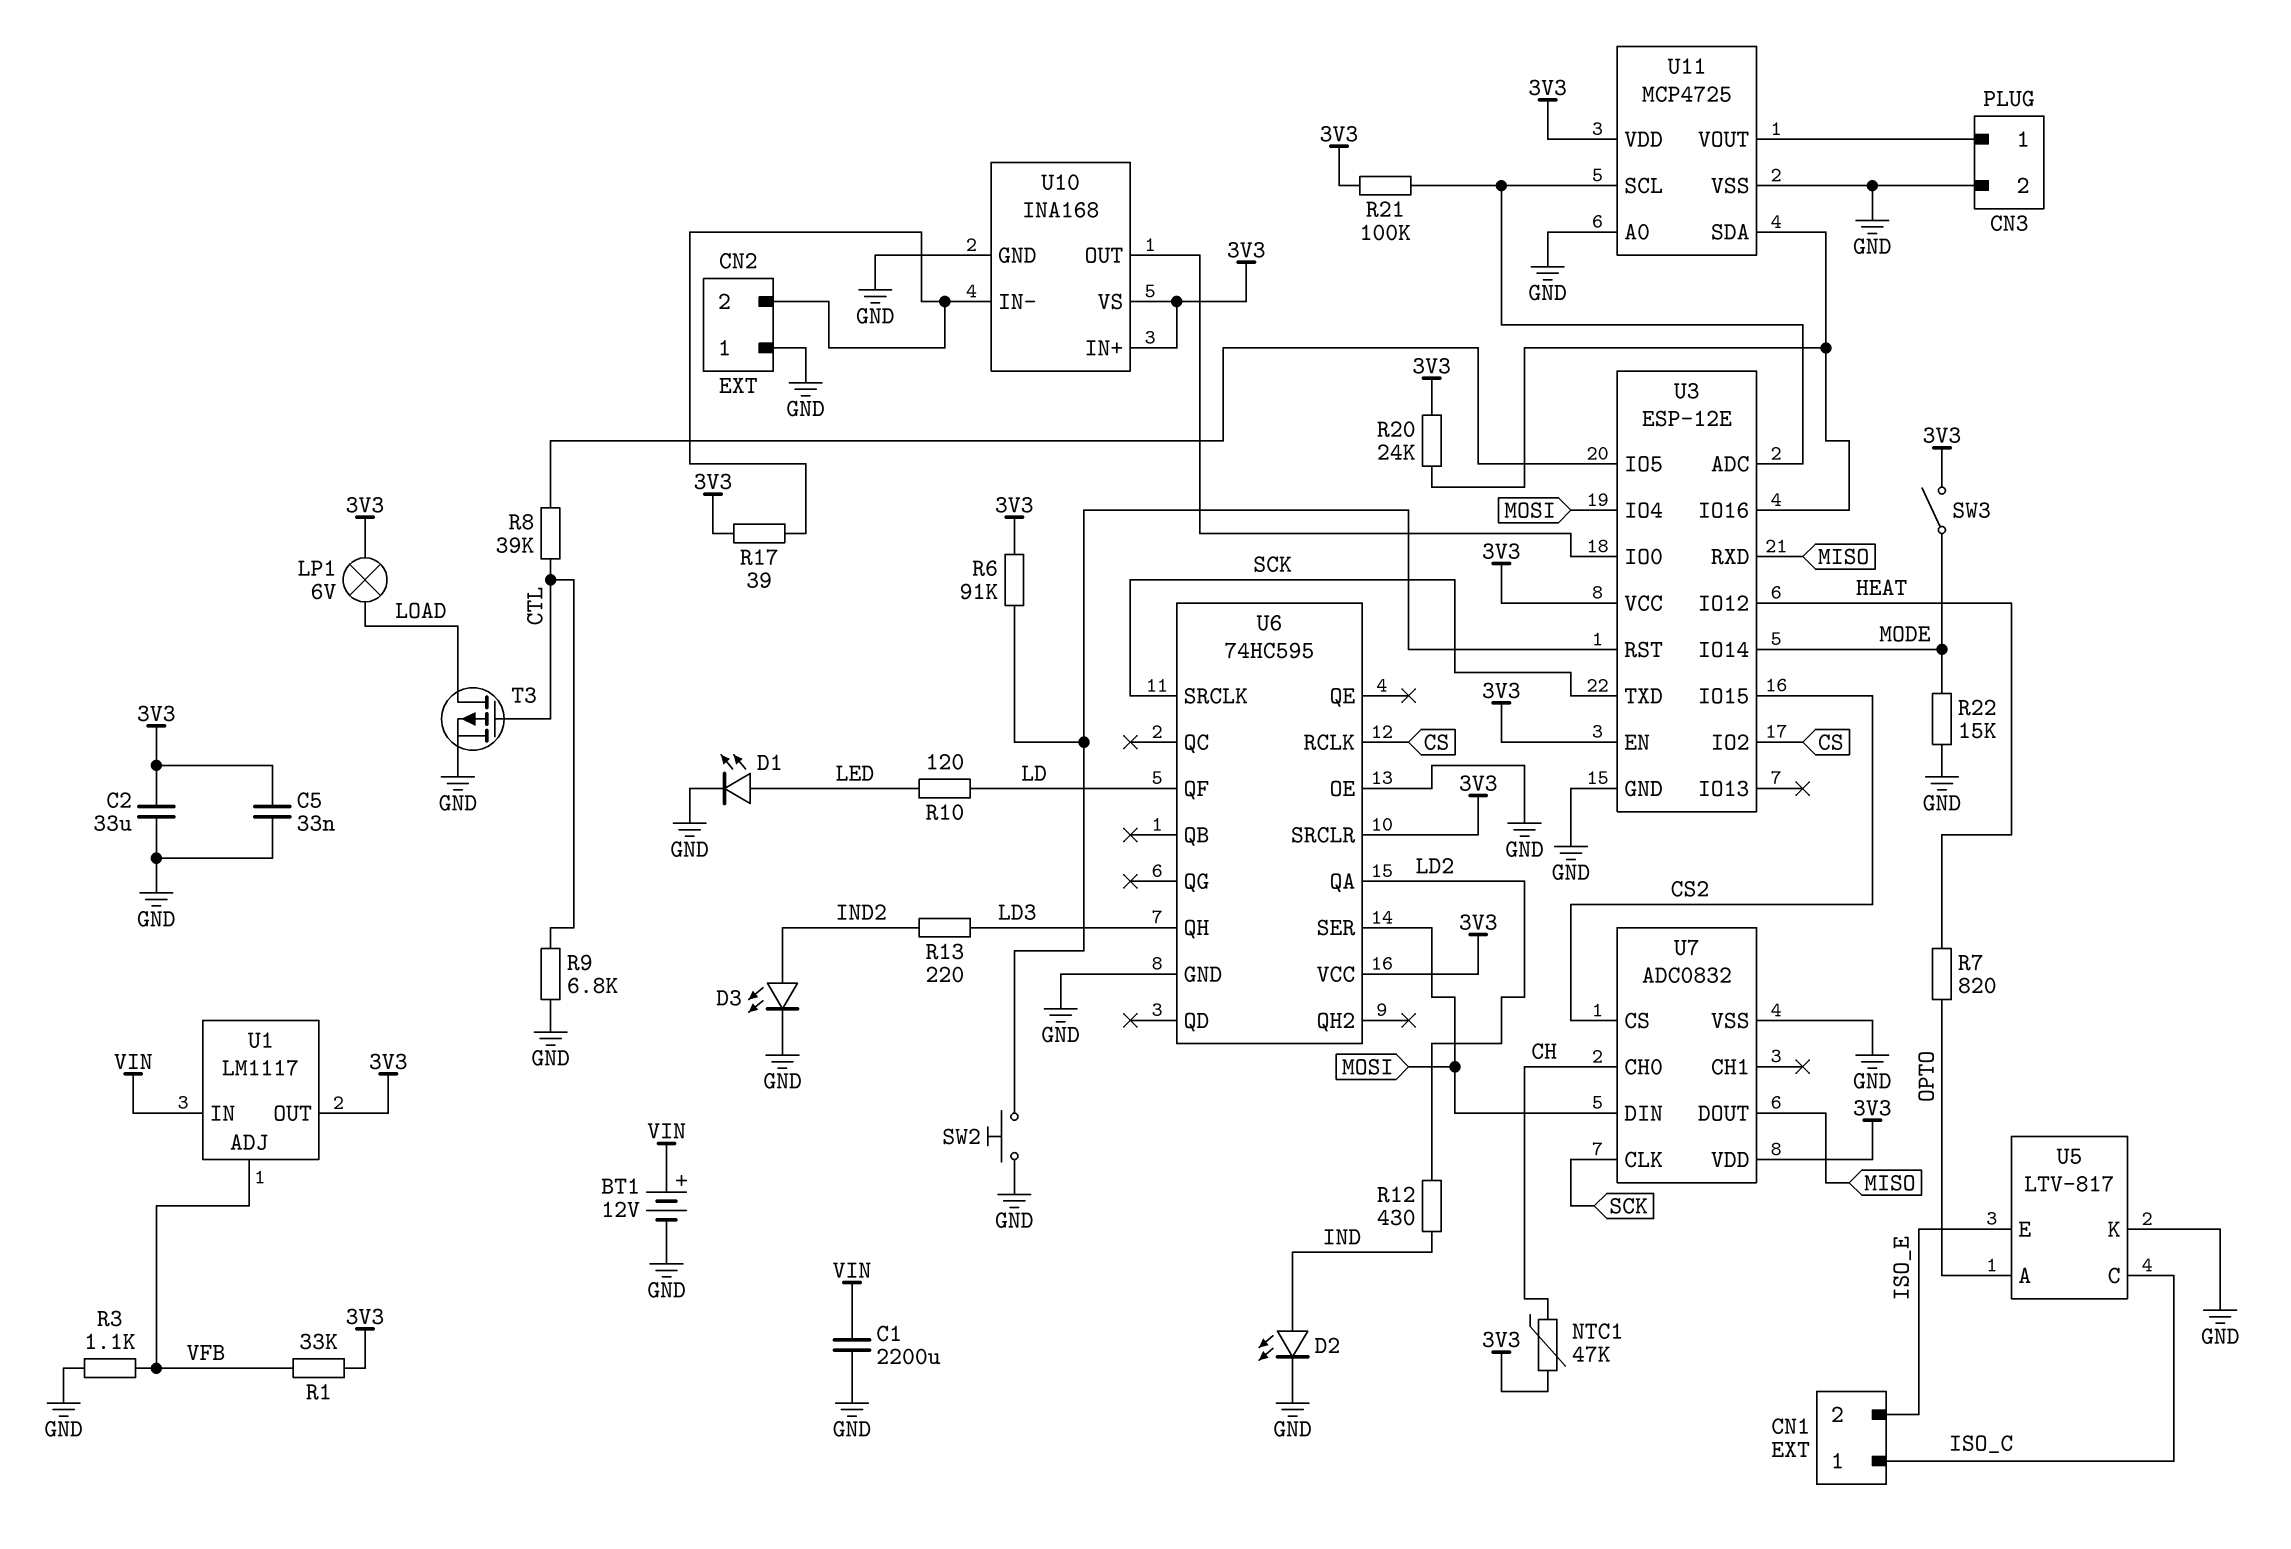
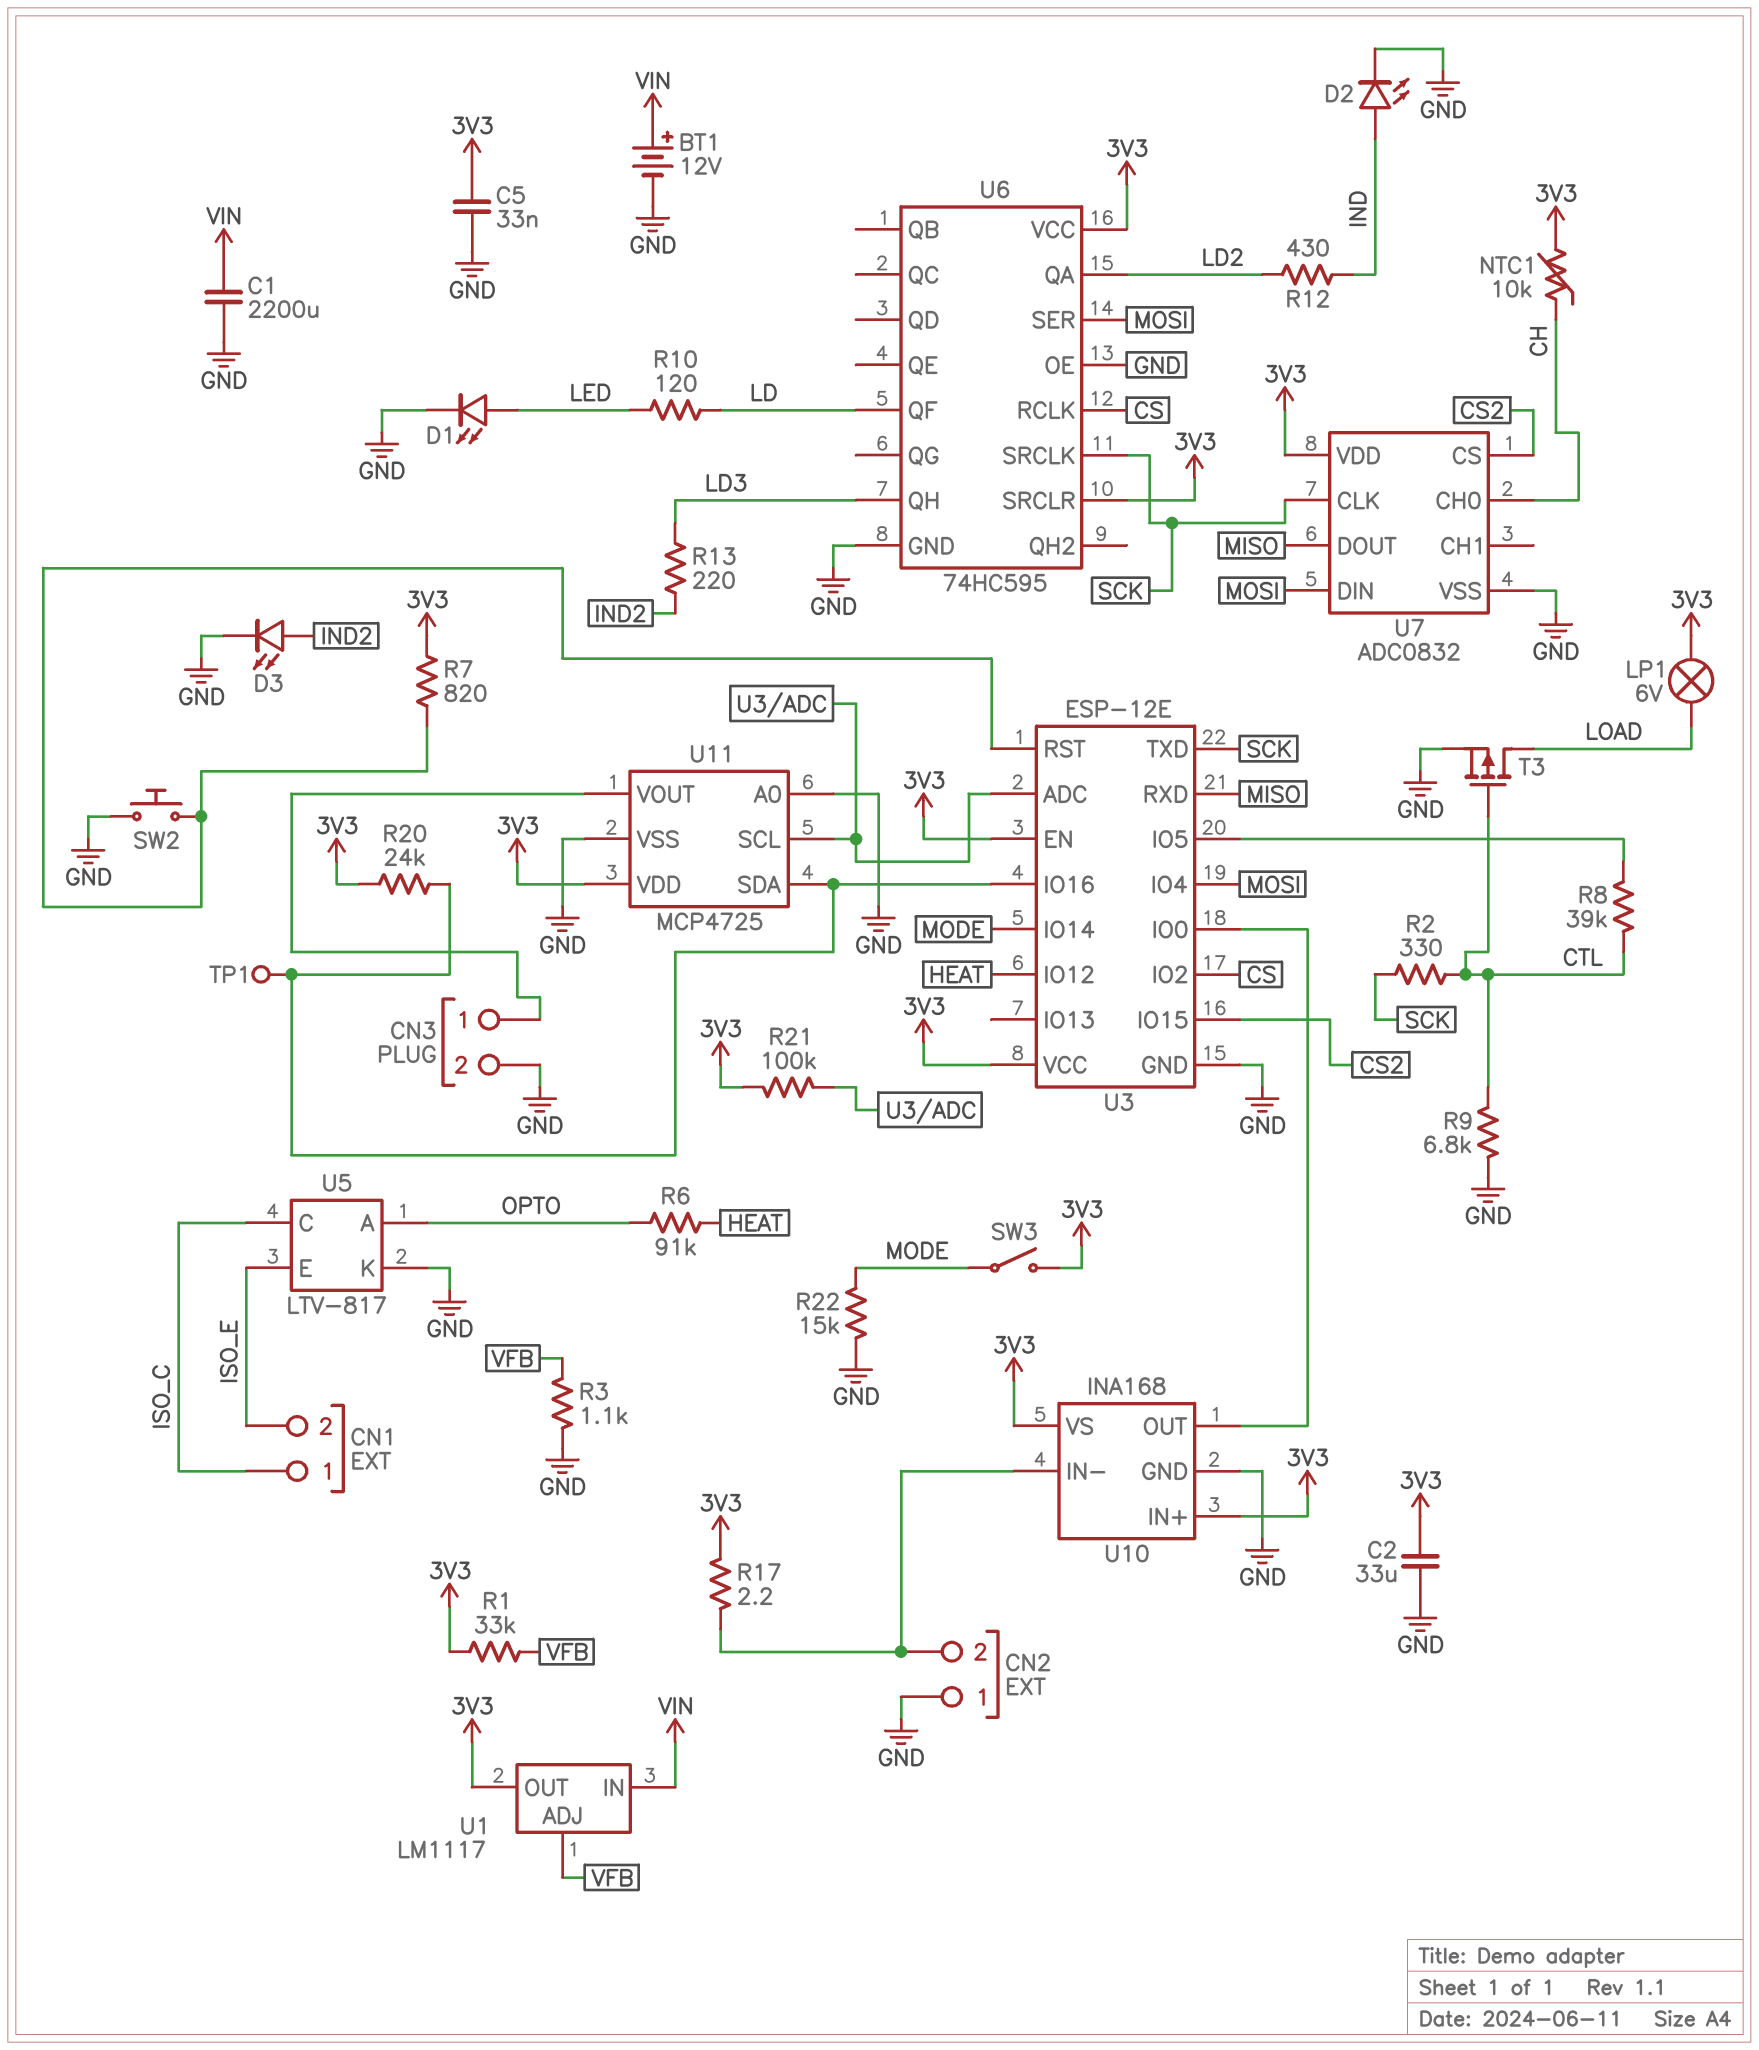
NTC1: 47k (3V3, CH) -> 10k (3V3, CH)
R2: none -> 330 (CTL, SCK)
R6: 91k (3V3, U3/RST) -> 91k (HEAT, OPTO)
R7: 820 (HEAT, OPTO) -> 820 (3V3, U3/RST)
R17: 39 (3V3, CN2/2) -> 2.2 (3V3, CN2/2)
TP1: none -> test point (U3/IO16)

